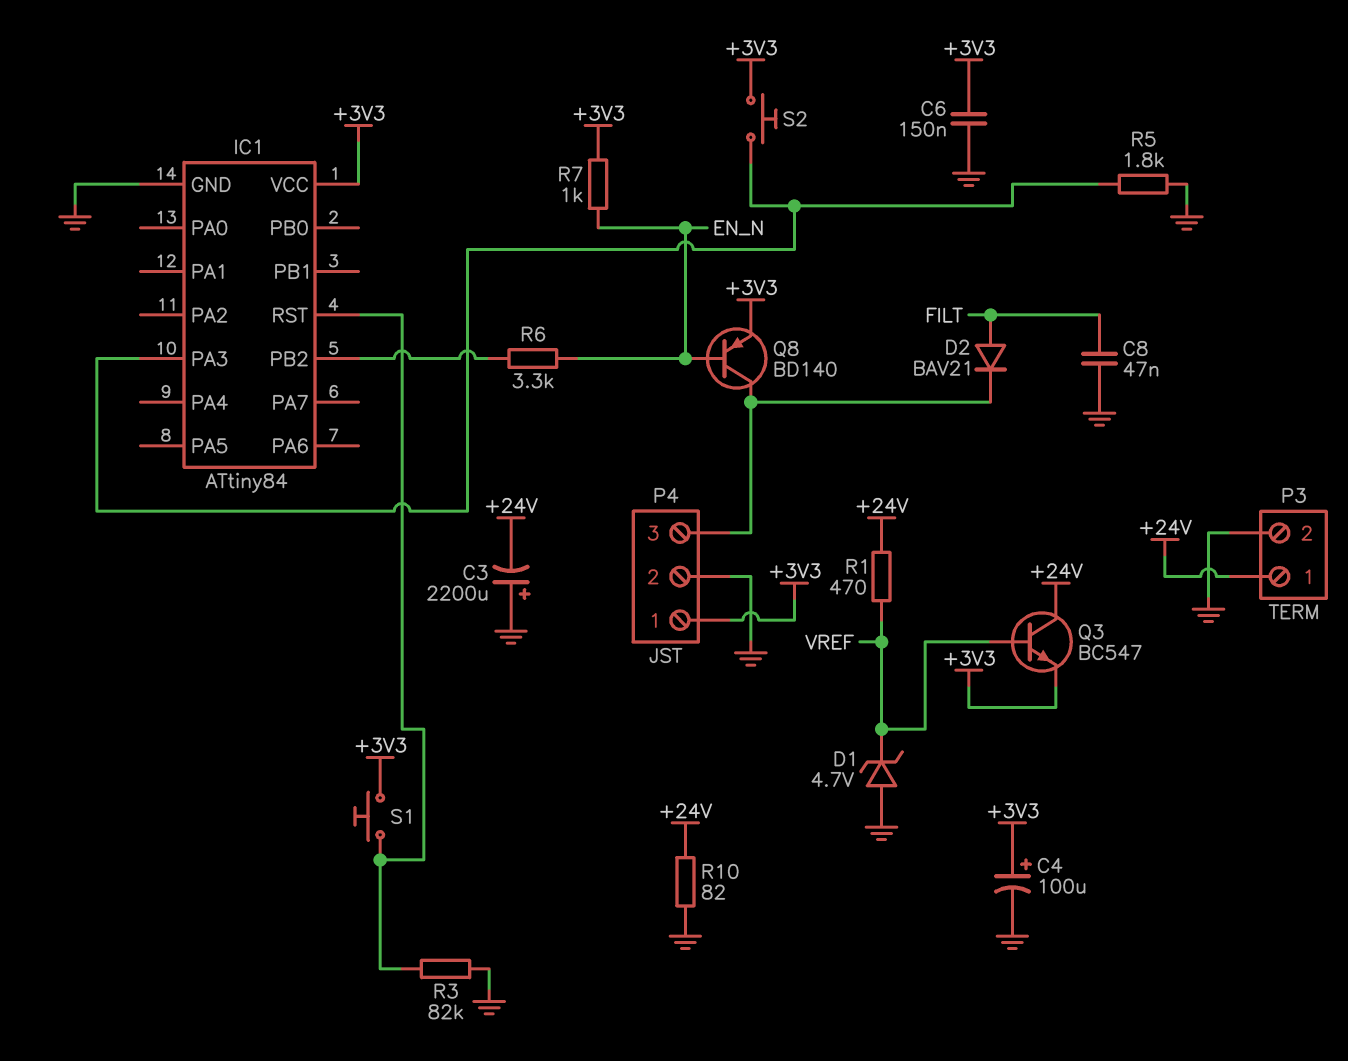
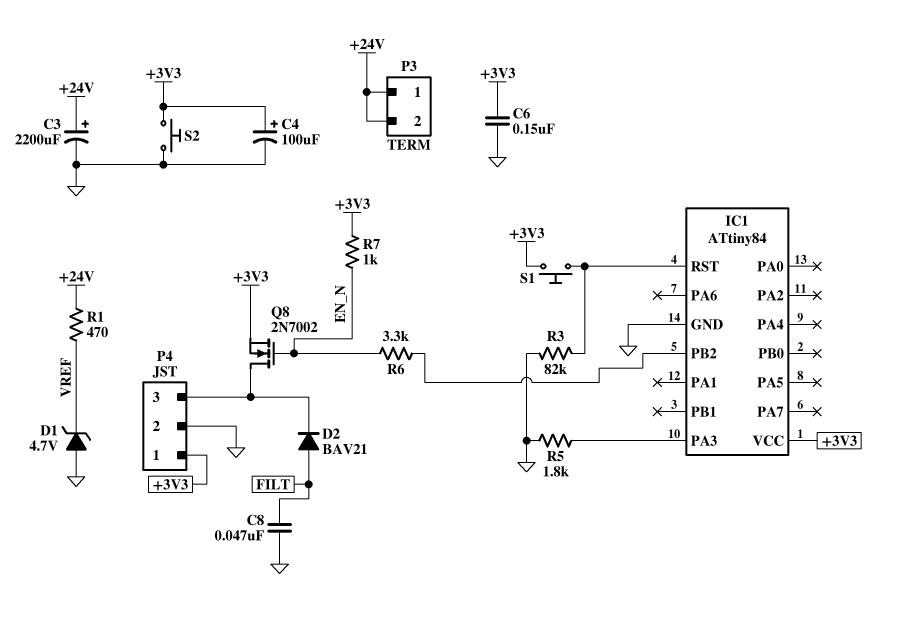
C3: 2200uF (plus GND, minus +24V) -> 2200uF (plus +24V, minus GND)
P3 pin 2: GND -> +24V
Q3: NPN BC547 (B VREF, C +24V, E +3V3) -> none
Q8: PNP BD140 (B EN_N, C P4/3, E +3V3) -> NMOS 2N7002 (G EN_N, D P4/3, S +3V3)
R10: 82 (+24V, GND) -> none
S2: button (+3V3, IC1/PA3) -> button (+3V3, GND)

